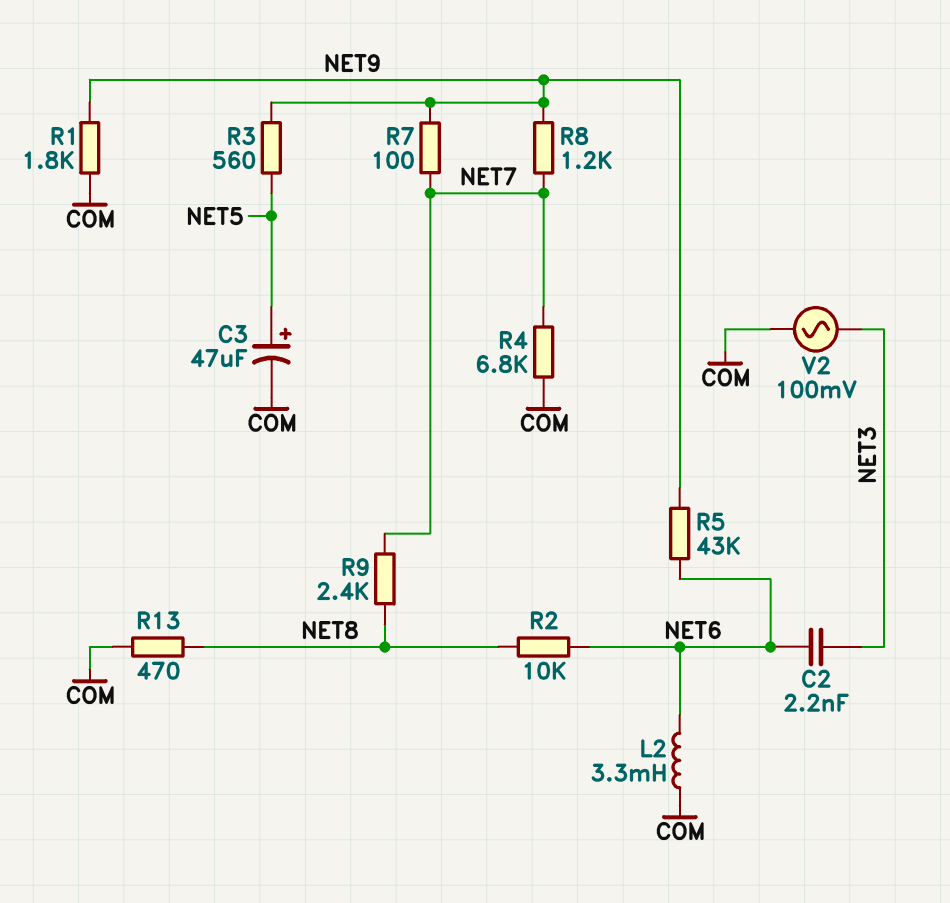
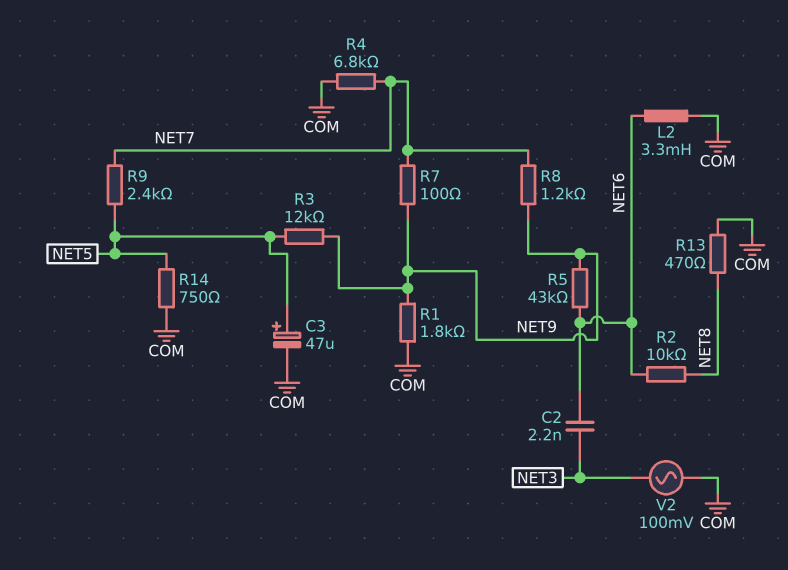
R3: 560 (NET5, NET9) -> 12k (NET5, NET9)
R9: 2.4k (NET7, NET8) -> 2.4k (NET5, NET7)
R14: none -> 750 (COM, NET5)

